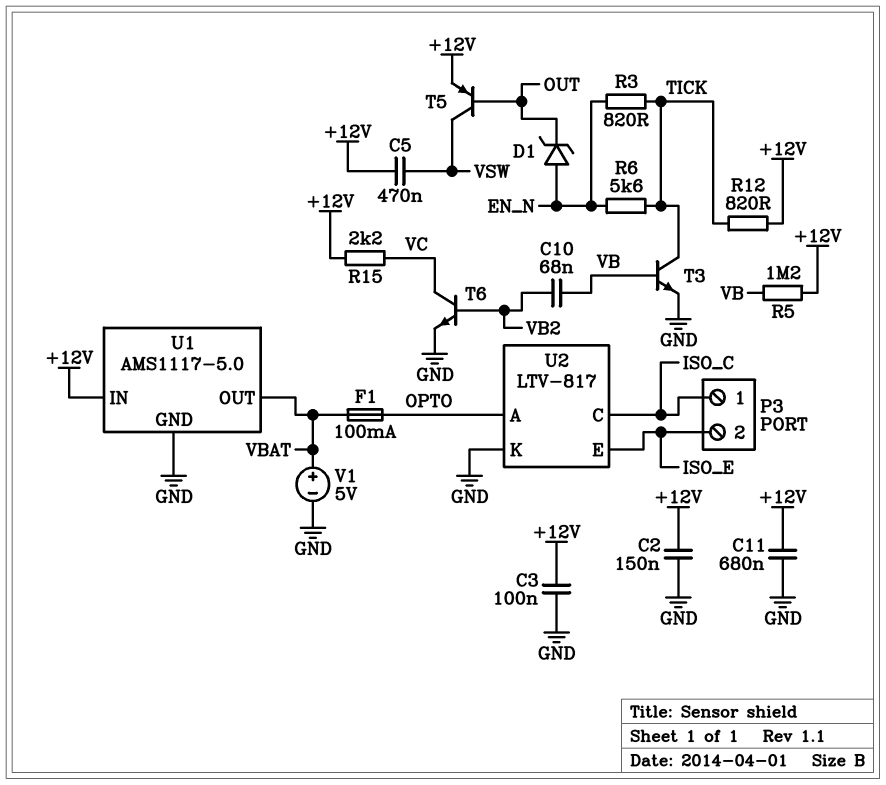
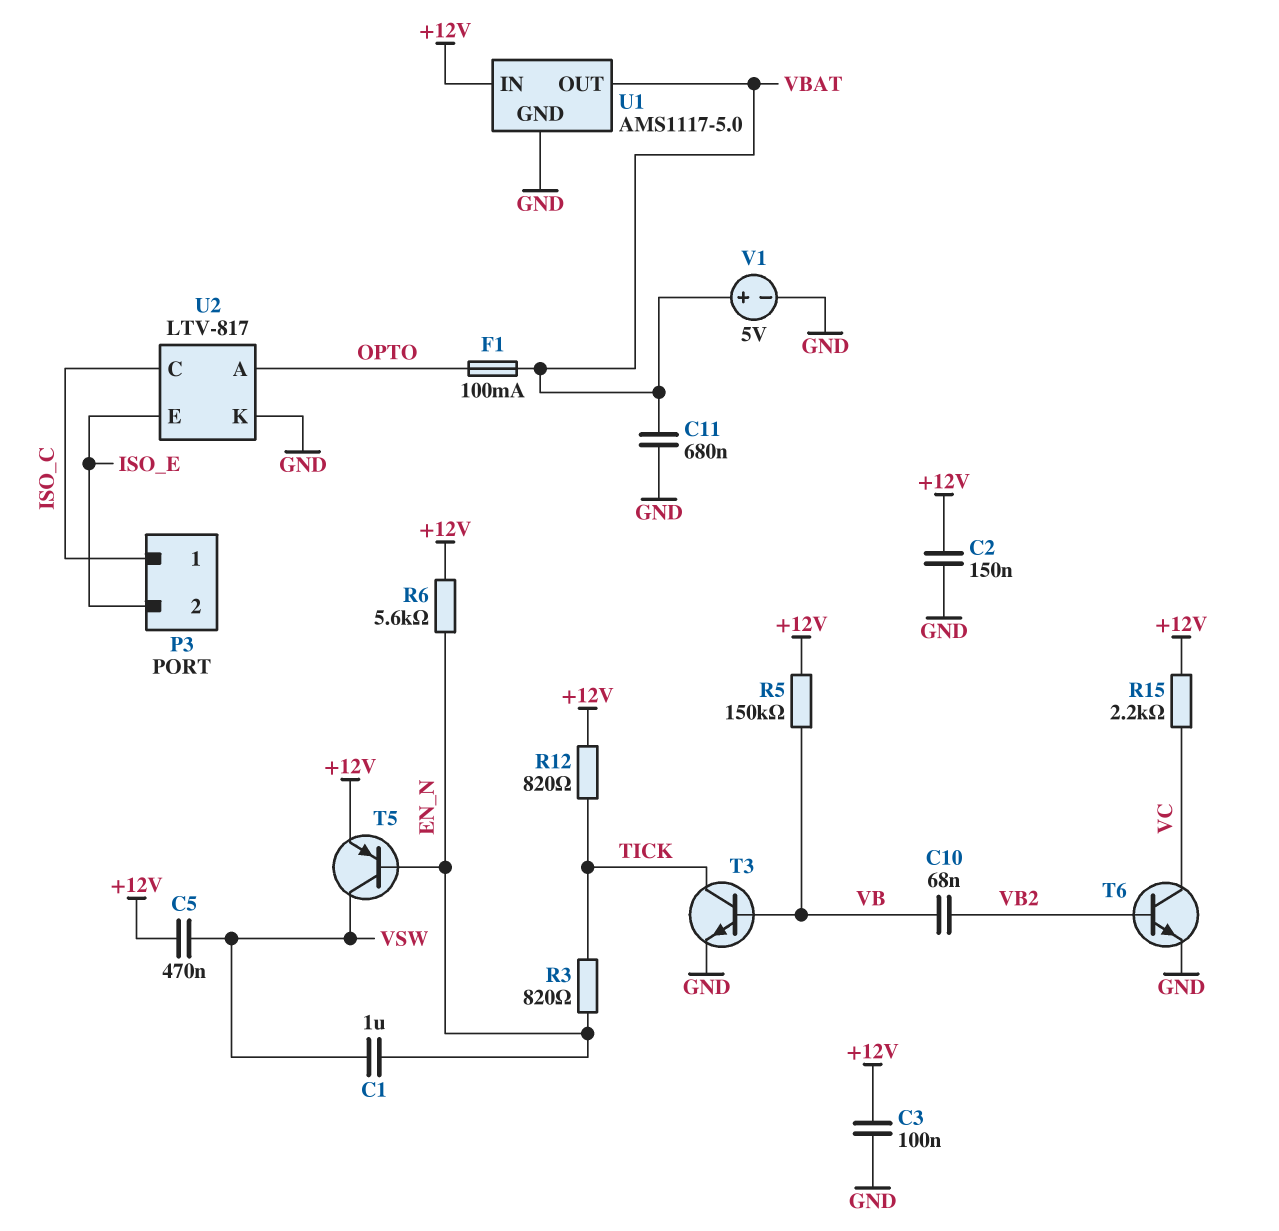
C1: none -> 1uF (EN_N, VSW)
C11: 680nF (+12V, GND) -> 680nF (GND, VBAT)
D1: zener (A EN_N, K OUT) -> none
R5: 1.2M (+12V, VB) -> 150k (+12V, VB)
R6: 5.6k (EN_N, TICK) -> 5.6k (+12V, EN_N)
T5: PNP (B OUT, C VSW, E +12V) -> PNP (B EN_N, C VSW, E +12V)

